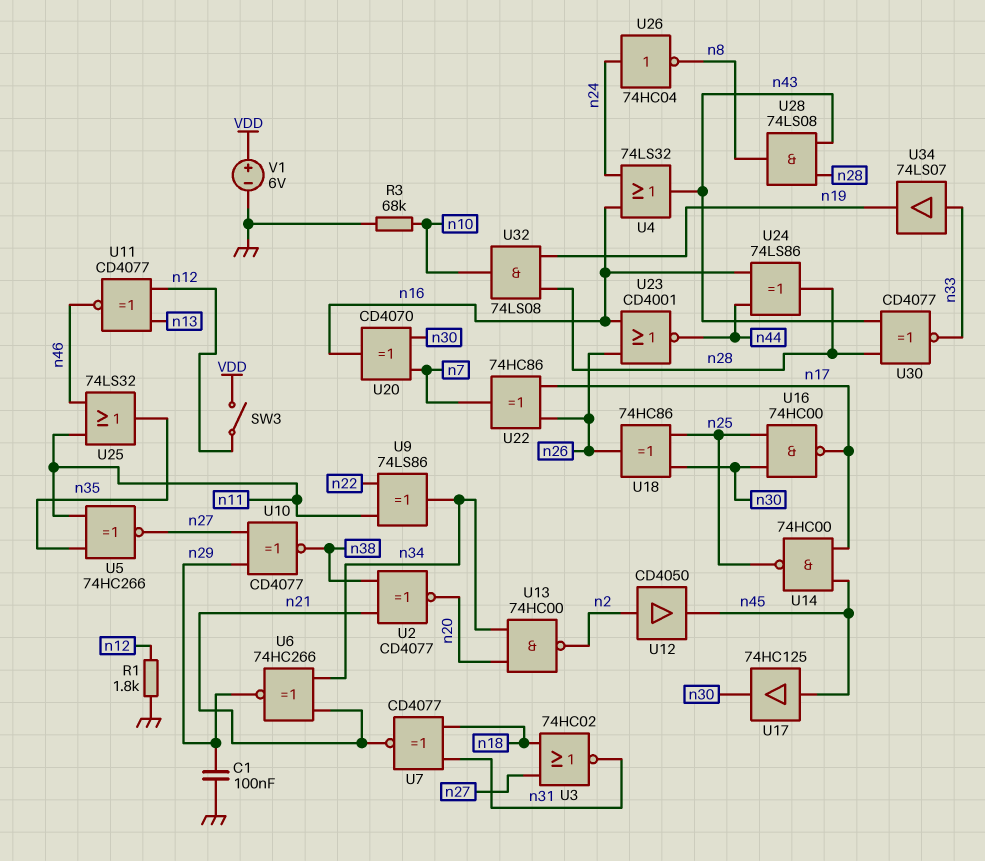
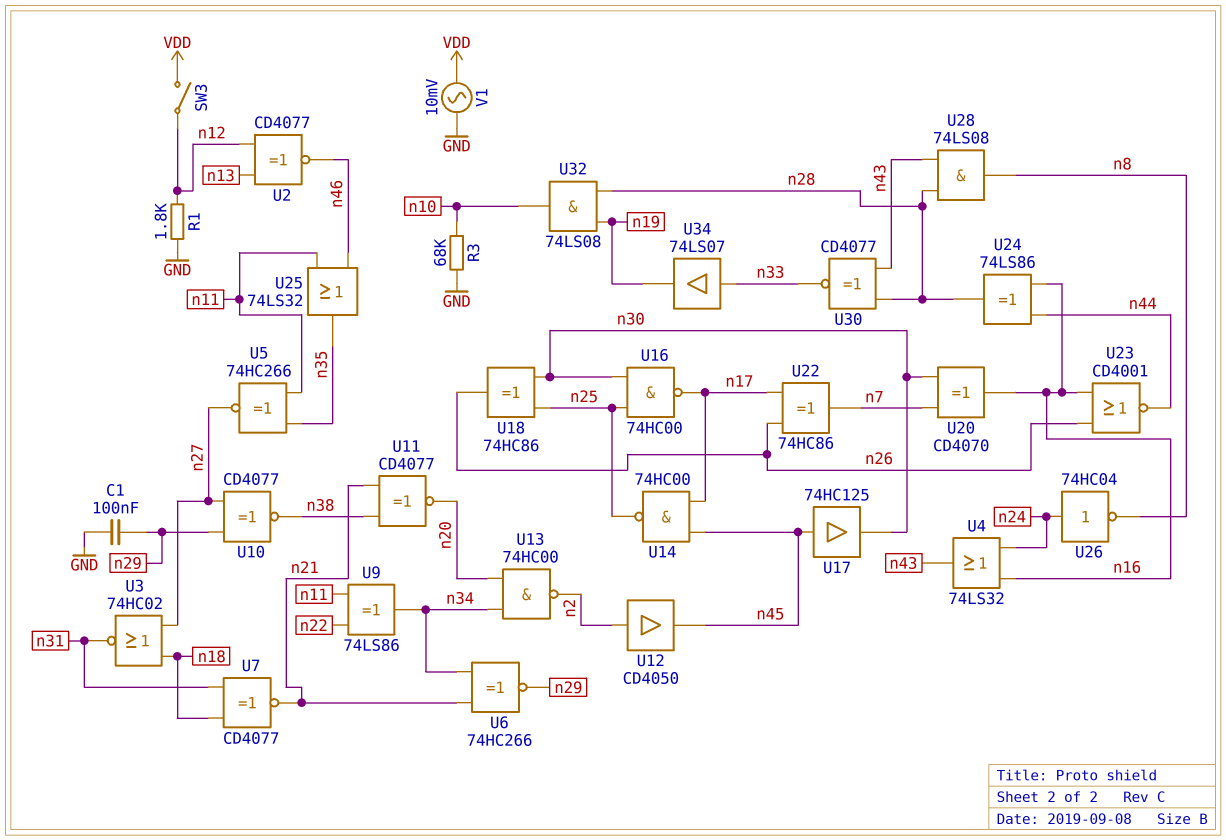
U2: XNOR CD4077 (in n21, in n38, out n20) -> XNOR CD4077 (in n12, in n13, out n46)
U11: XNOR CD4077 (in n12, in n13, out n46) -> XNOR CD4077 (in n21, in n38, out n20)
V1: 6V (plus VDD, minus GND) -> AC 10mV (GND, VDD)

